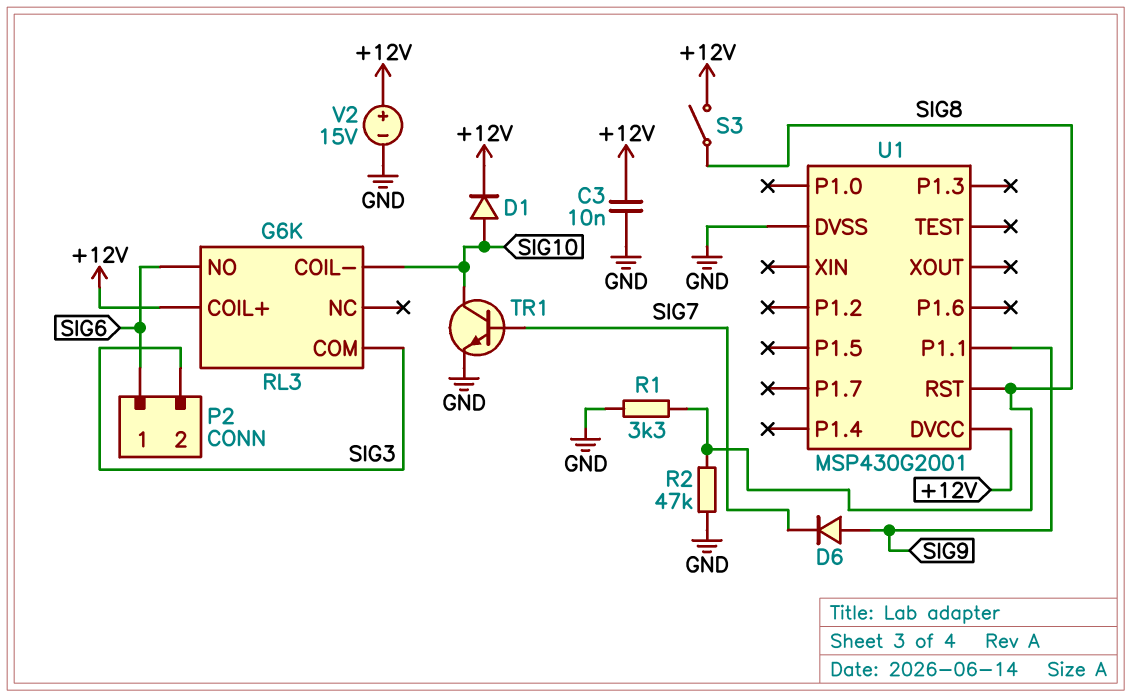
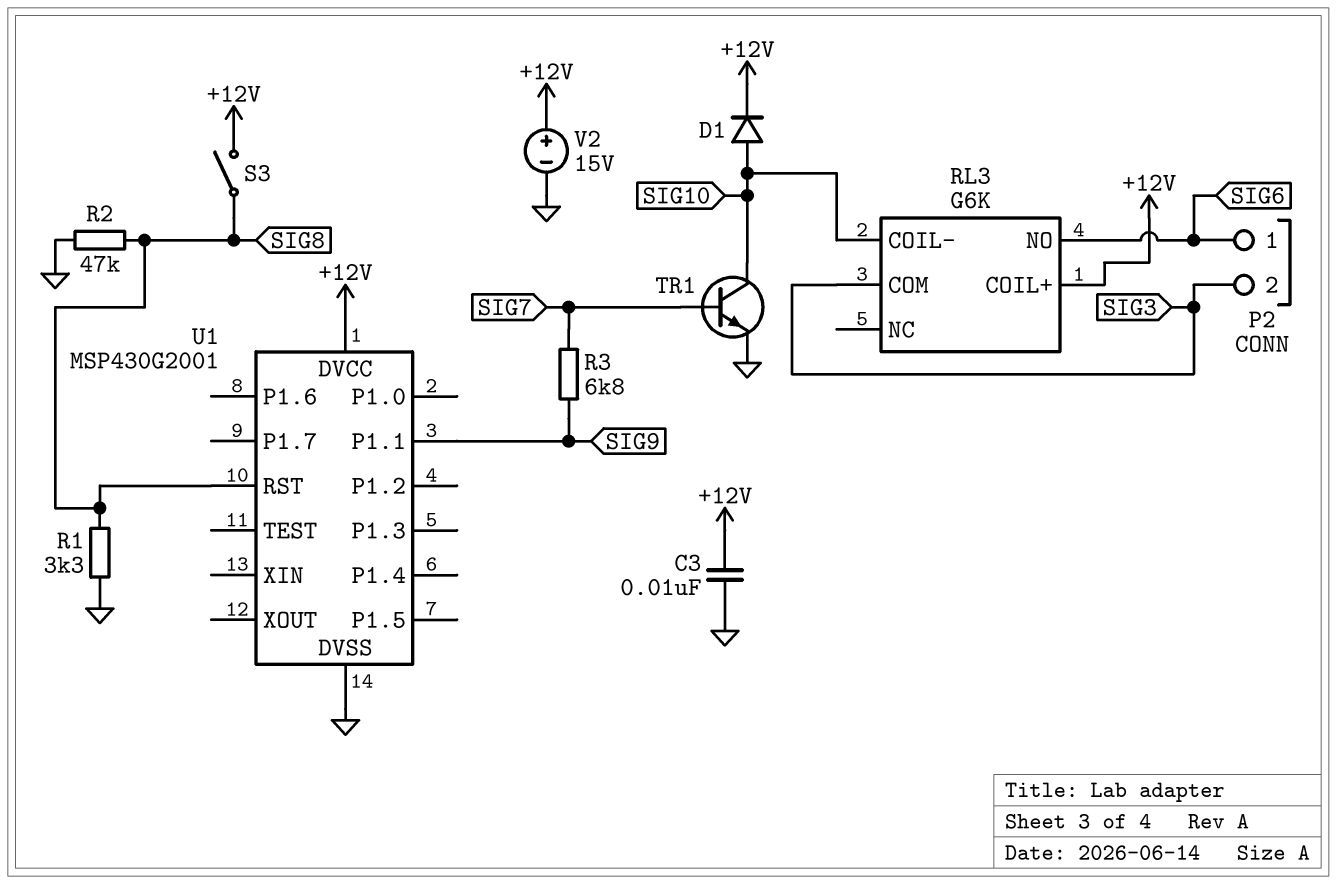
D6: diode (A SIG9, K SIG7) -> none
R3: none -> 6.8k (SIG7, SIG9)

